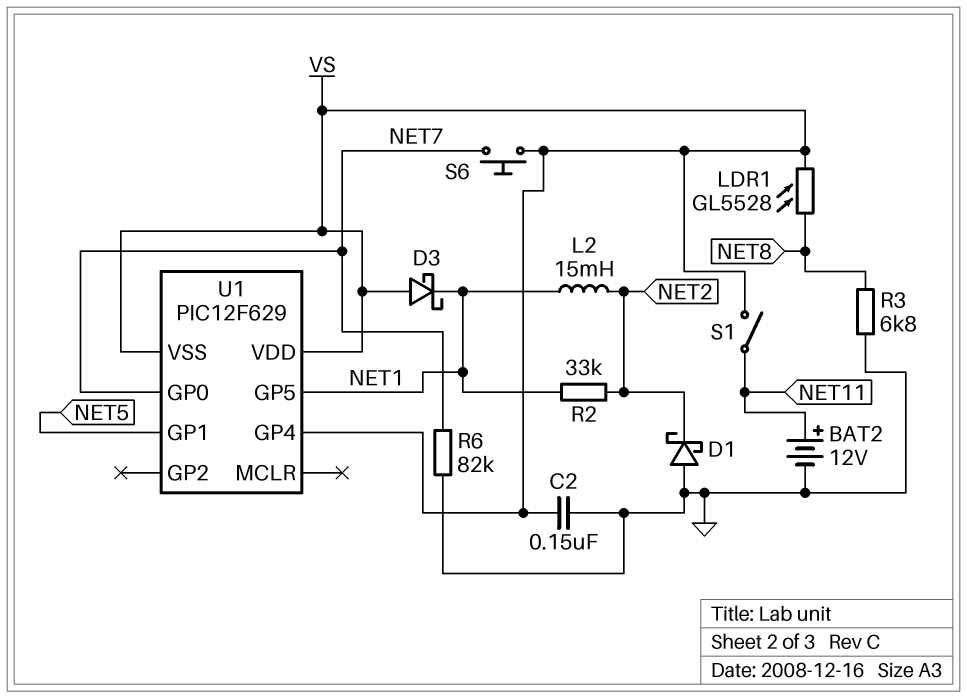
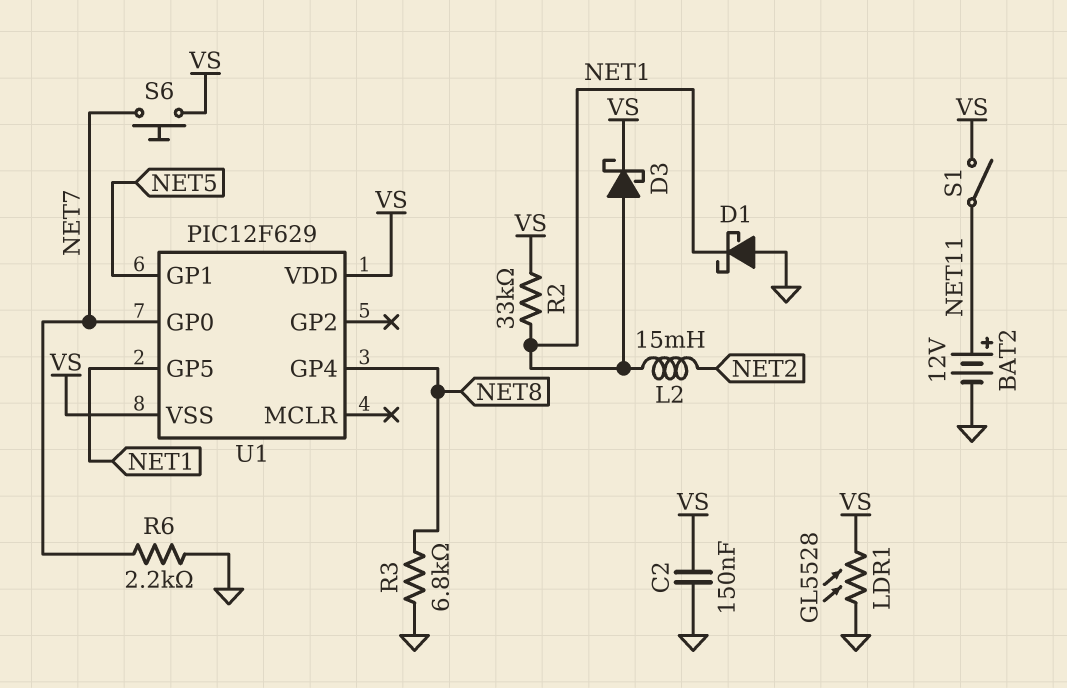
D1: schottky (A GND, K NET2) -> schottky (A GND, K NET1)
D3: schottky (A VS, K NET1) -> schottky (A NET1, K VS)
LDR1: GL5528 (NET8, VS) -> GL5528 (GND, VS)
R2: 33k (NET1, NET2) -> 33k (NET1, VS)
R6: 82k (GND, NET7) -> 2.2k (GND, NET7)
U1 pin GP4: VS -> NET8

